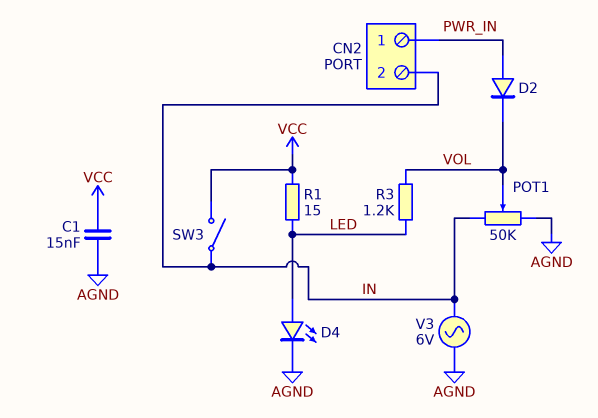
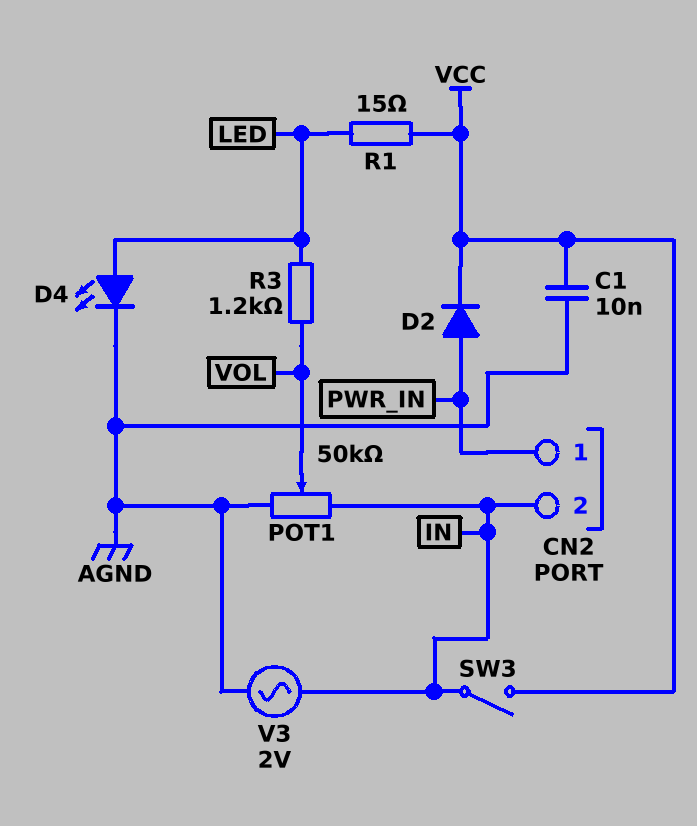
C1: 15nF (AGND, VCC) -> 10nF (AGND, VCC)
D2: diode (A PWR_IN, K VOL) -> diode (A PWR_IN, K VCC)
V3: AC 6V (AGND, IN) -> AC 2V (AGND, IN)

